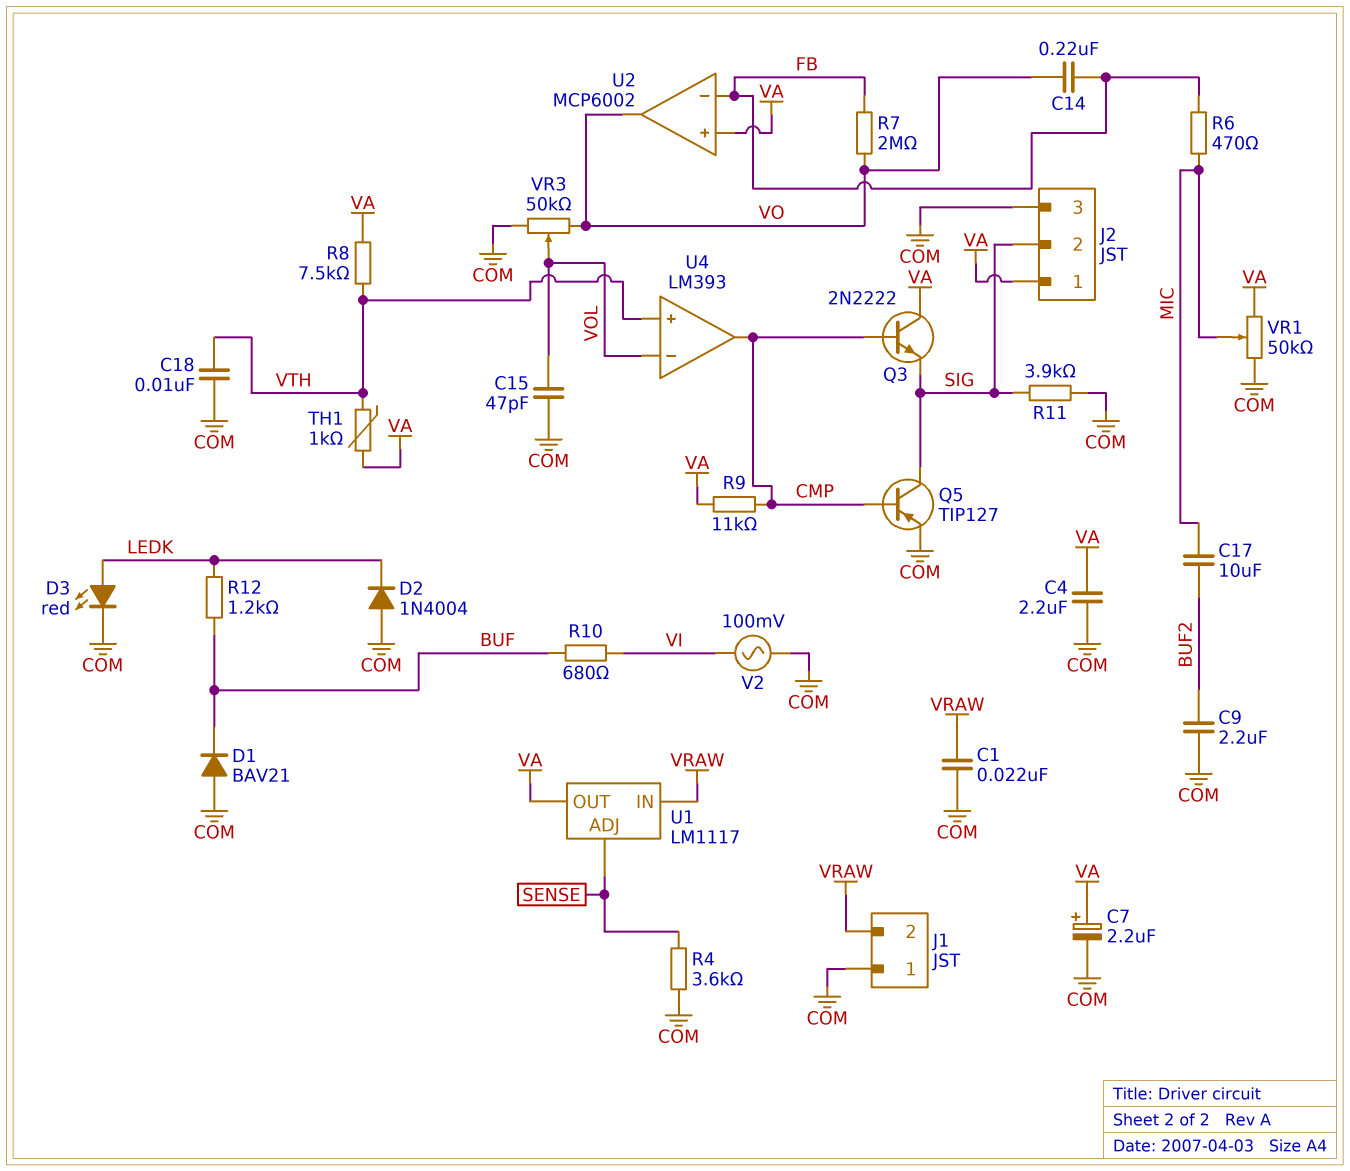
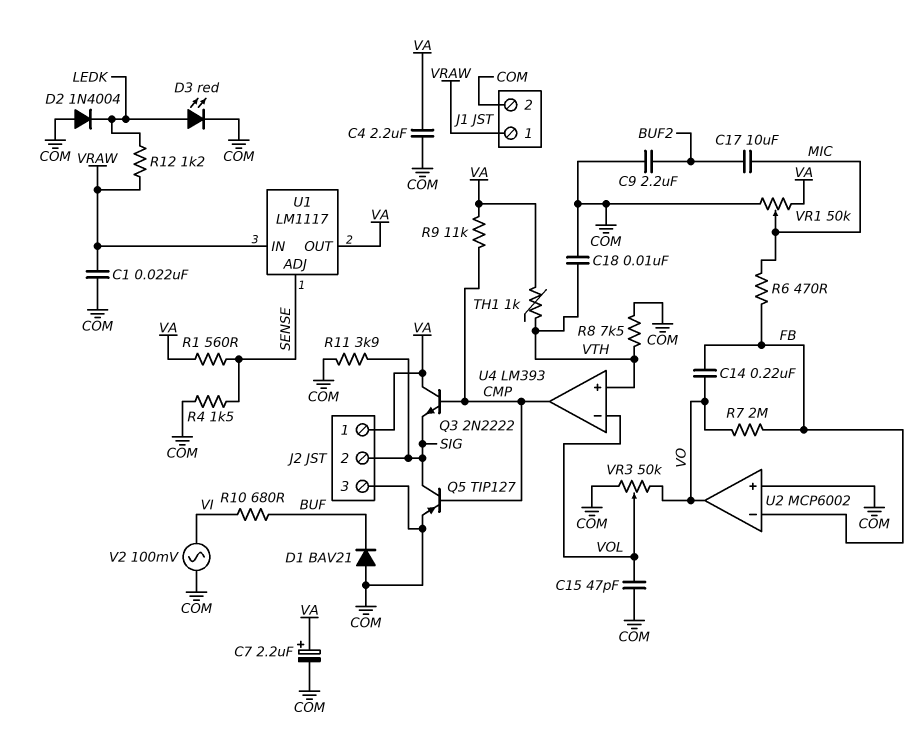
J1 pin 1: COM -> VRAW
J1 pin 2: VRAW -> COM
R1: none -> 560 (SENSE, VA)
R4: 3.6k (COM, SENSE) -> 1.5k (COM, SENSE)
R8: 7.5k (VA, VTH) -> 7.5k (COM, VTH)
R12: 1.2k (BUF, LEDK) -> 1.2k (LEDK, VRAW)
U2 pin in+: VA -> COM

